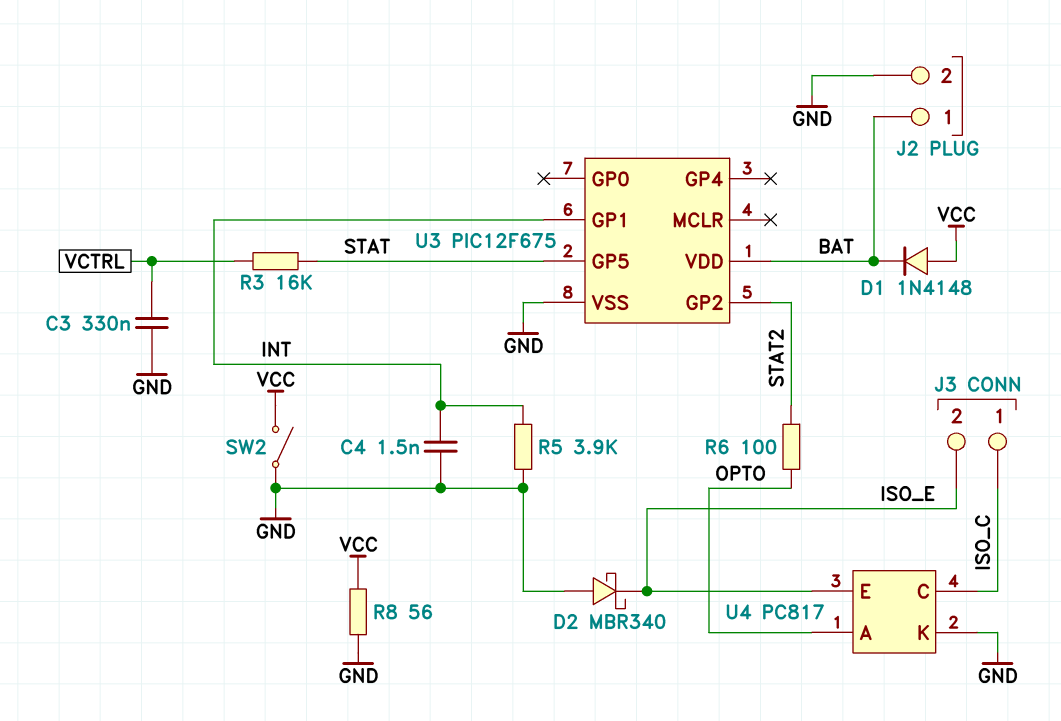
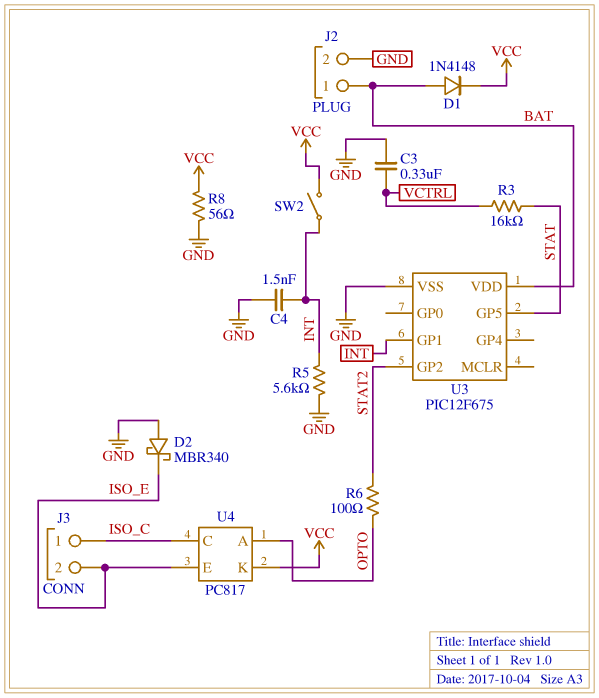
D1: diode 1N4148 (A VCC, K BAT) -> diode 1N4148 (A BAT, K VCC)
R5: 3.9k (GND, INT) -> 5.6k (GND, INT)
SW2: switch (GND, VCC) -> switch (INT, VCC)
U4 pin K: GND -> VCC

